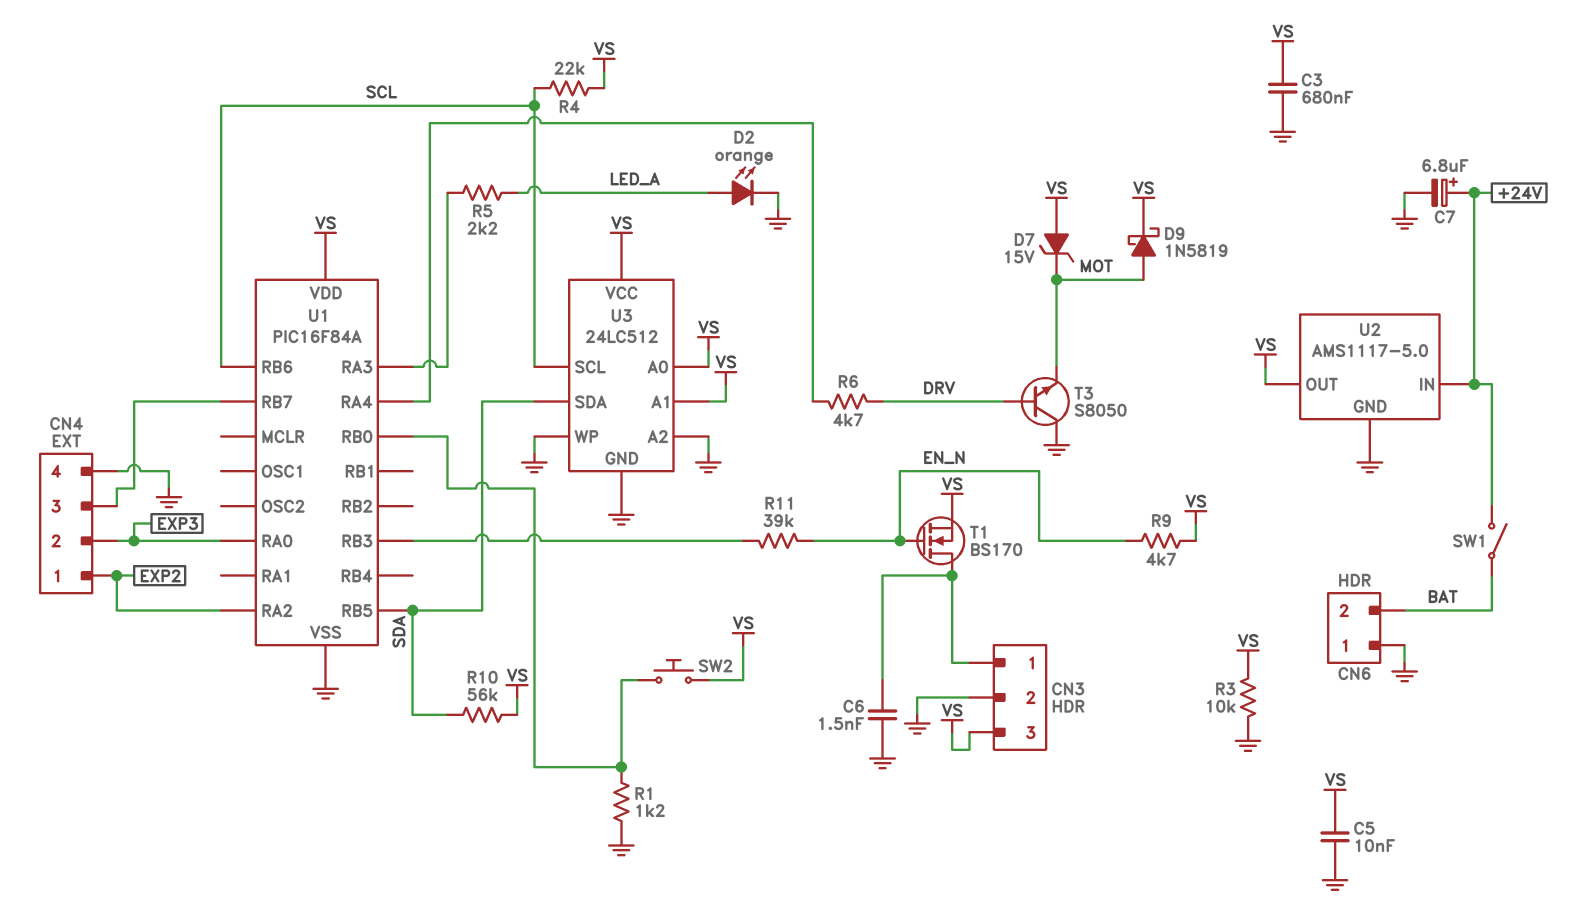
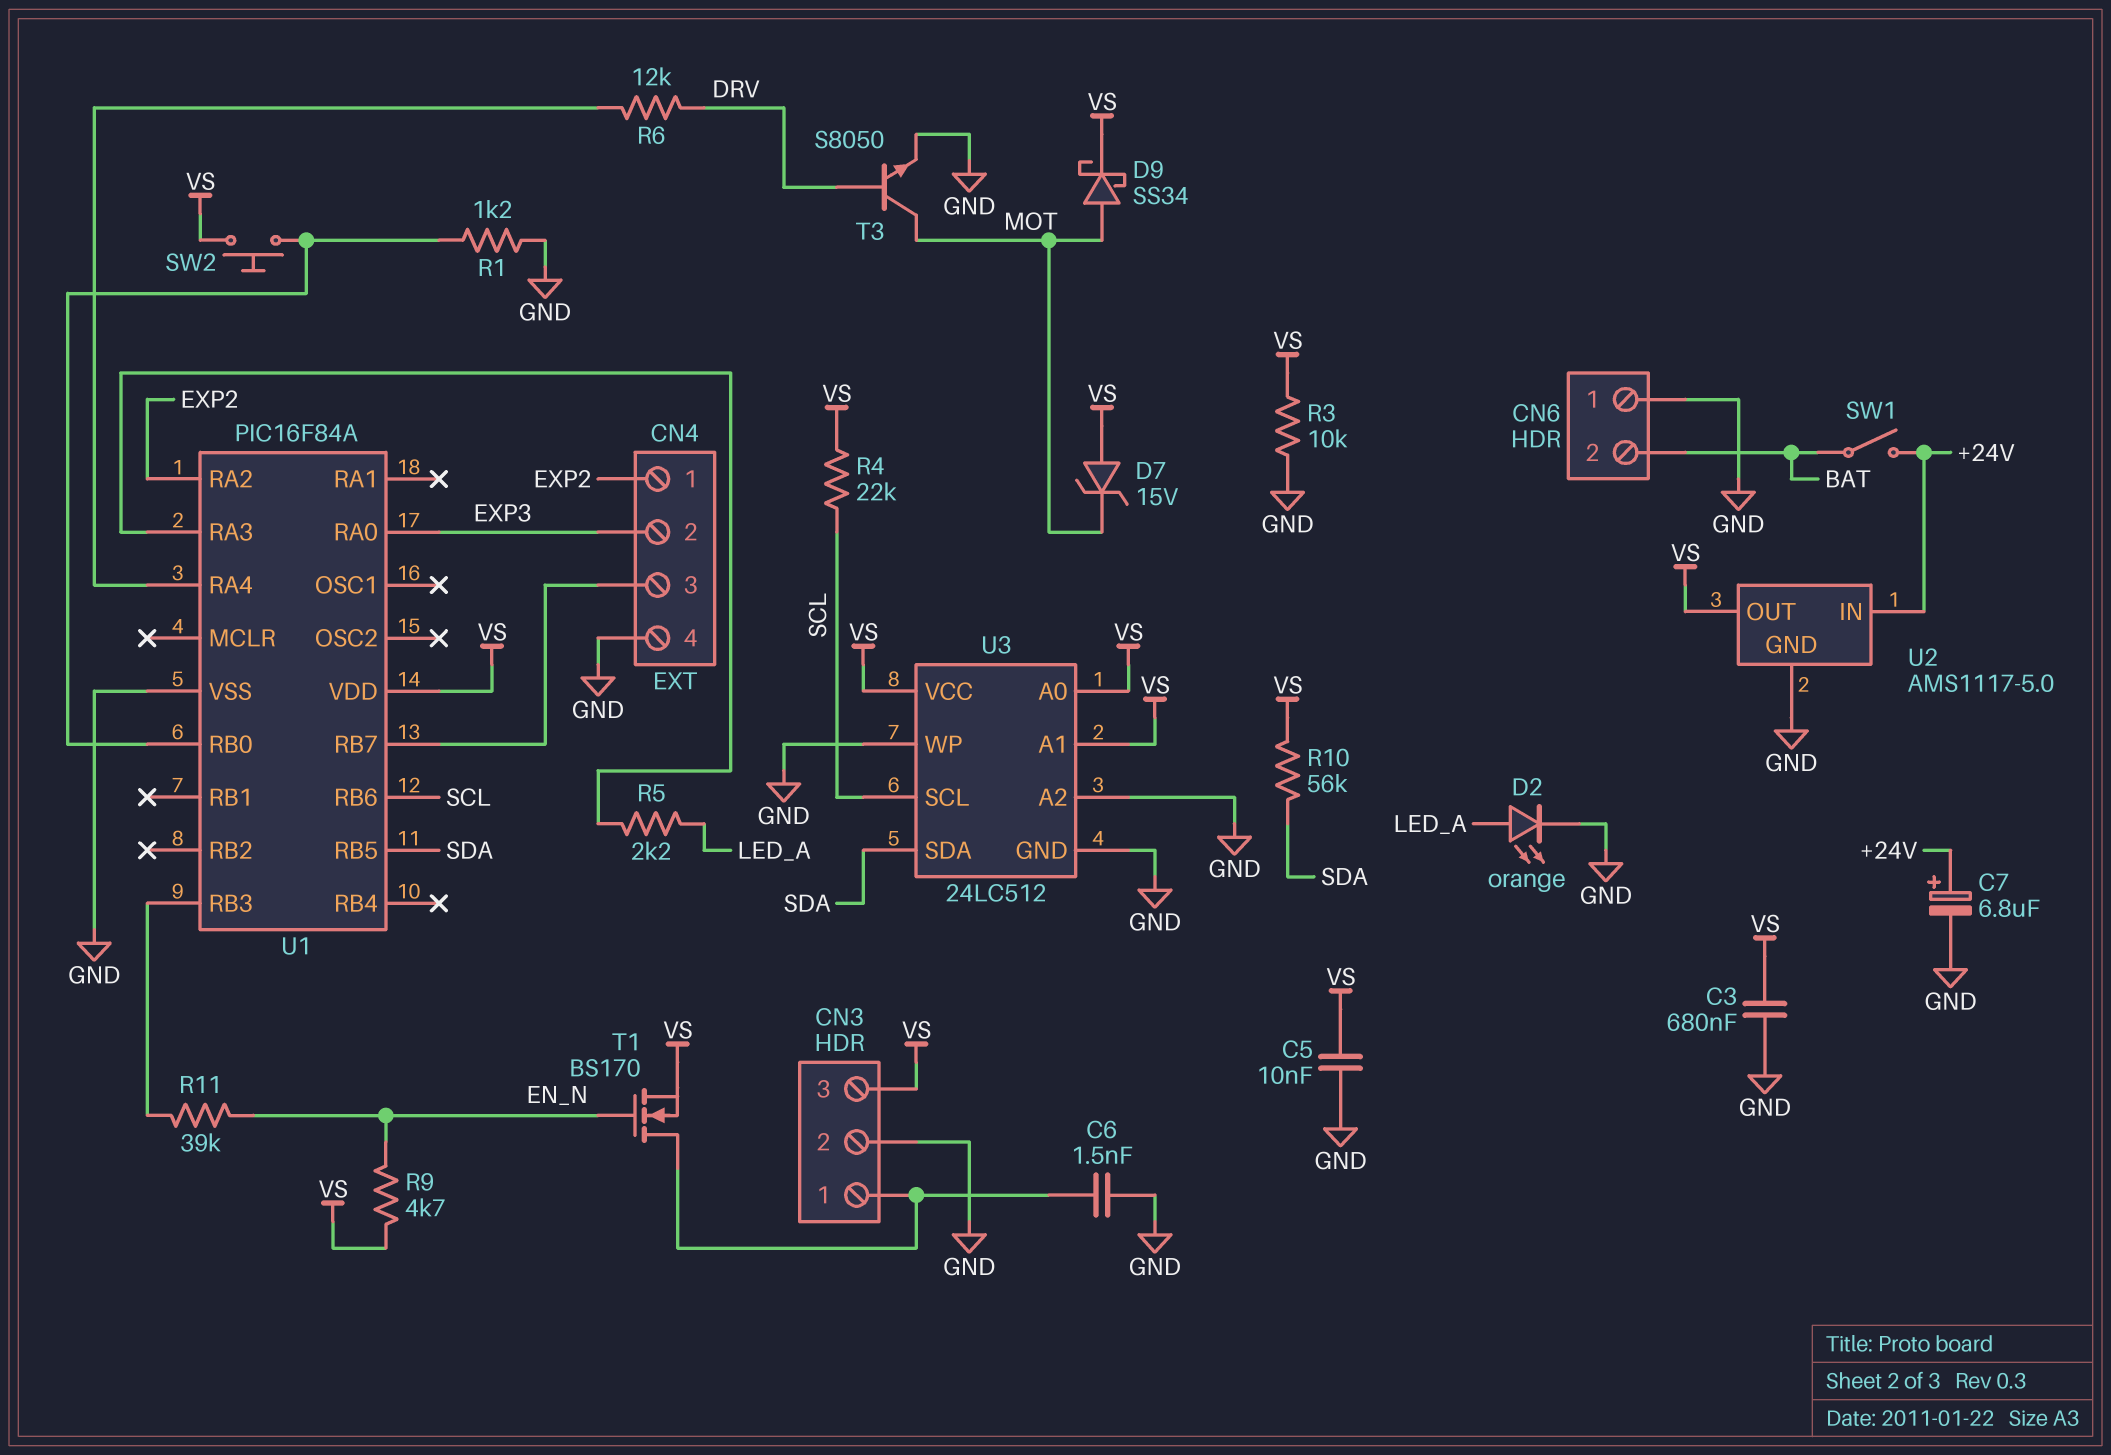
D9: schottky 1N5819 (A MOT, K VS) -> schottky SS34 (A MOT, K VS)
R6: 4.7k (DRV, U1/RA4) -> 12k (DRV, U1/RA4)
T3: NPN S8050 (B DRV, C GND, E MOT) -> NPN S8050 (B DRV, C MOT, E GND)

